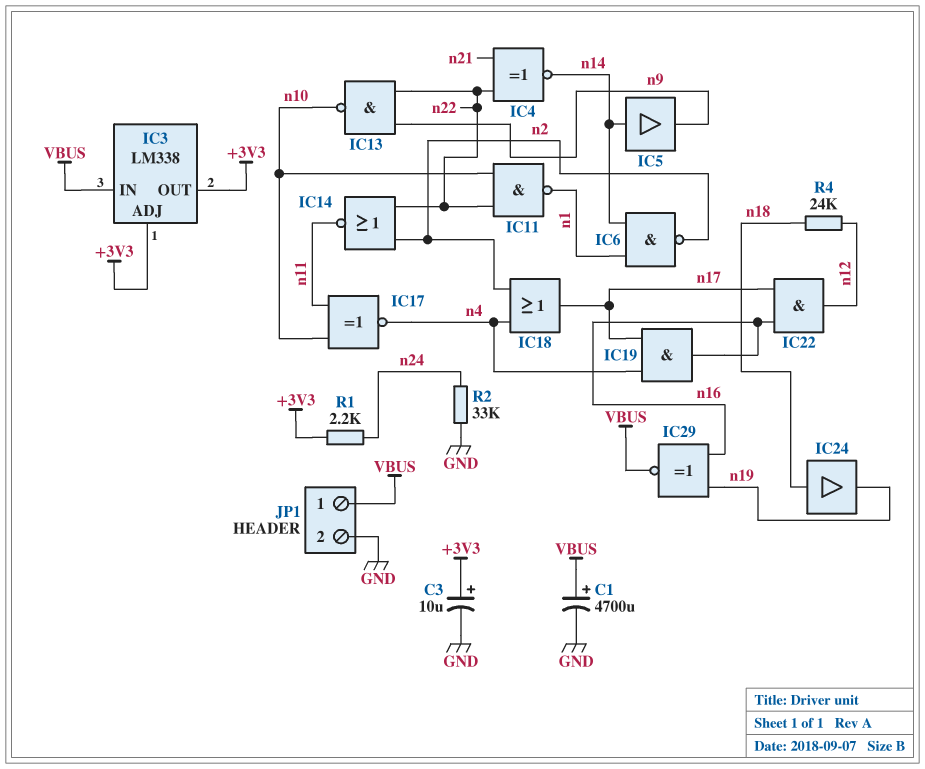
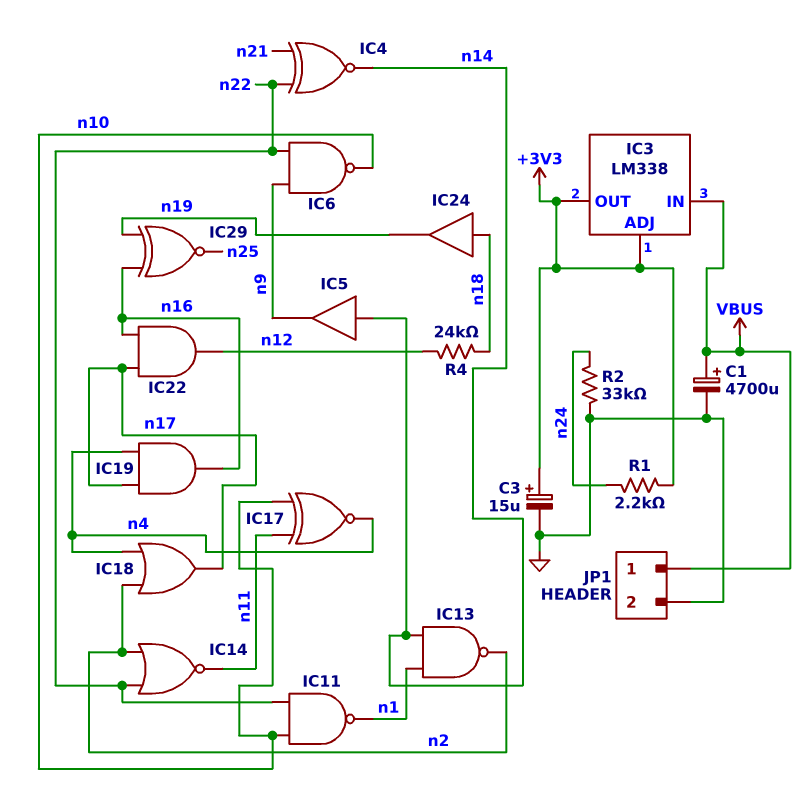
C3: 10uF (plus +3V3, minus GND) -> 15uF (plus +3V3, minus GND)
IC6: NAND (in n1, in n14, out n2) -> NAND (in n9, in n22, out n10)
IC13: NAND (in n9, in n22, out n10) -> NAND (in n1, in n14, out n2)
IC29: XNOR (in n16, in n19, out VBUS) -> XNOR (in n16, in n19, out n25)

